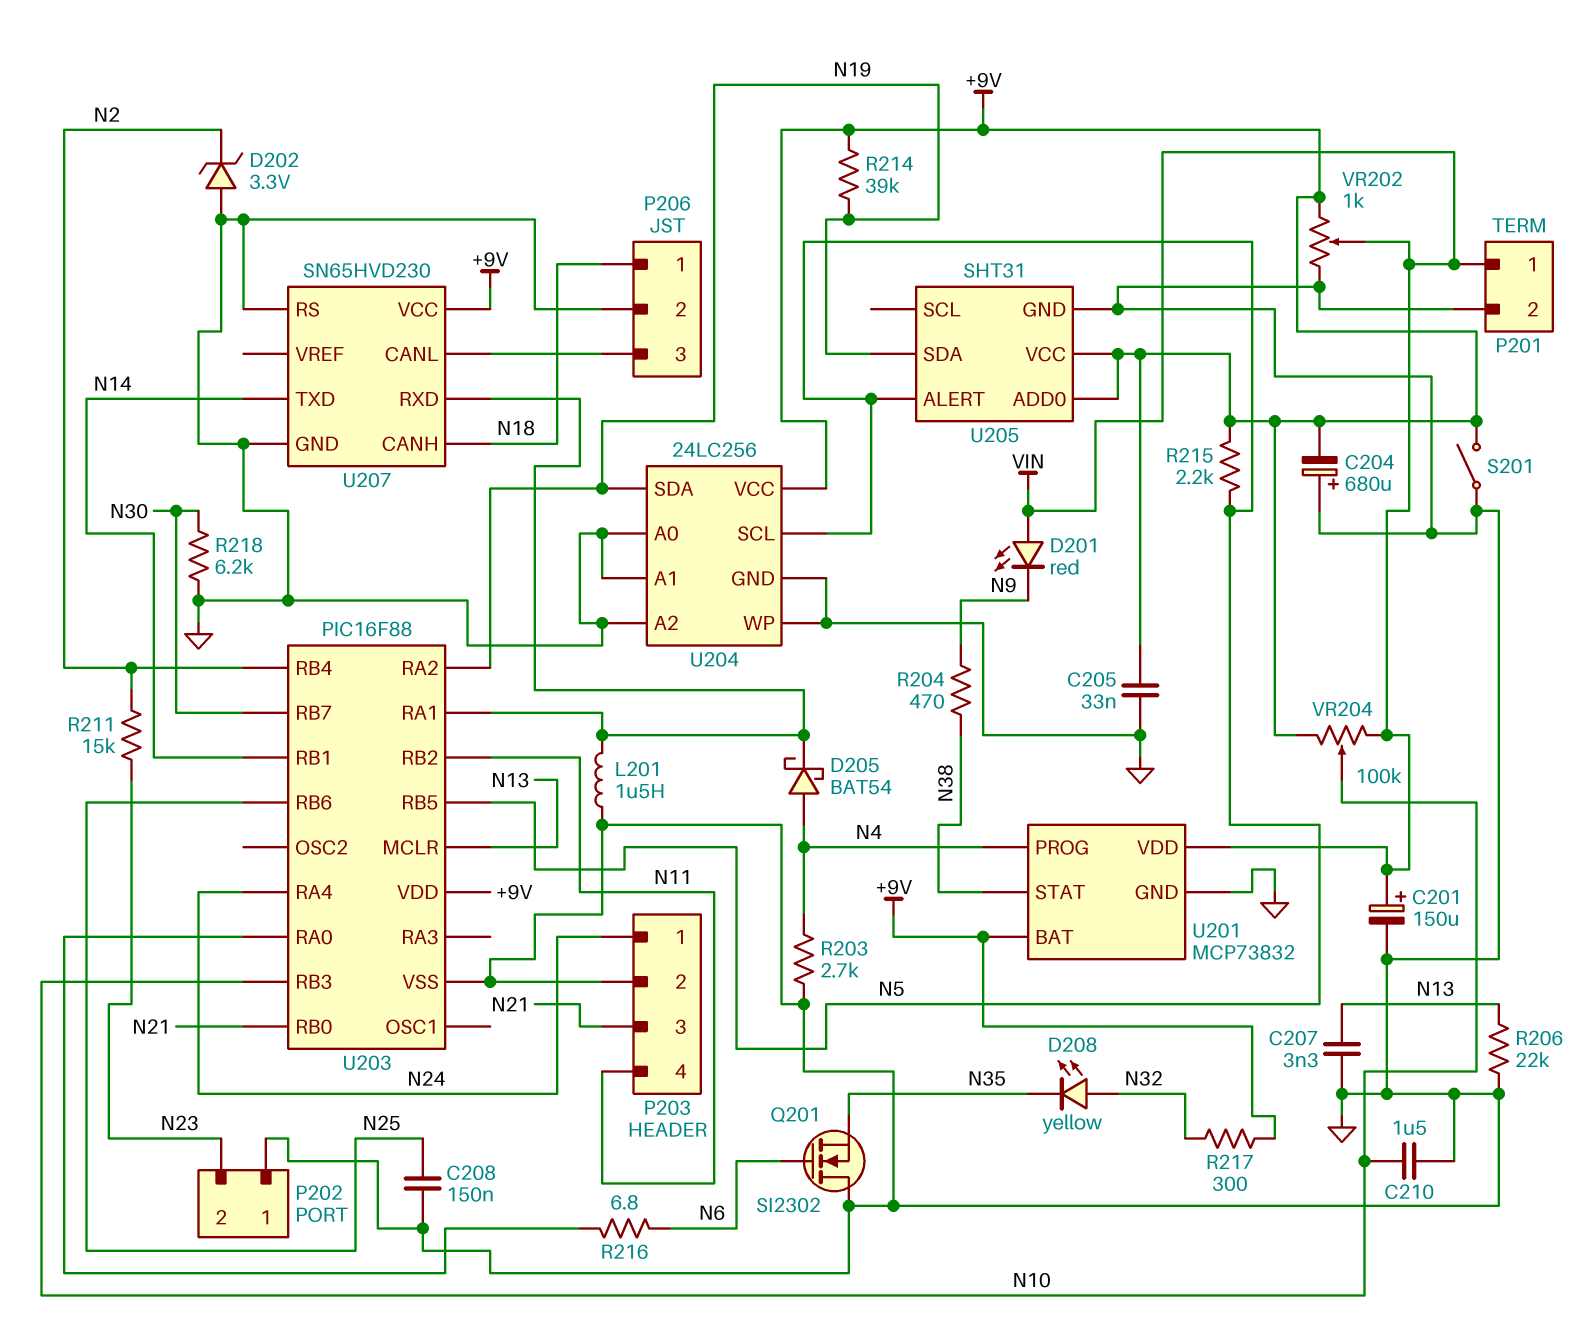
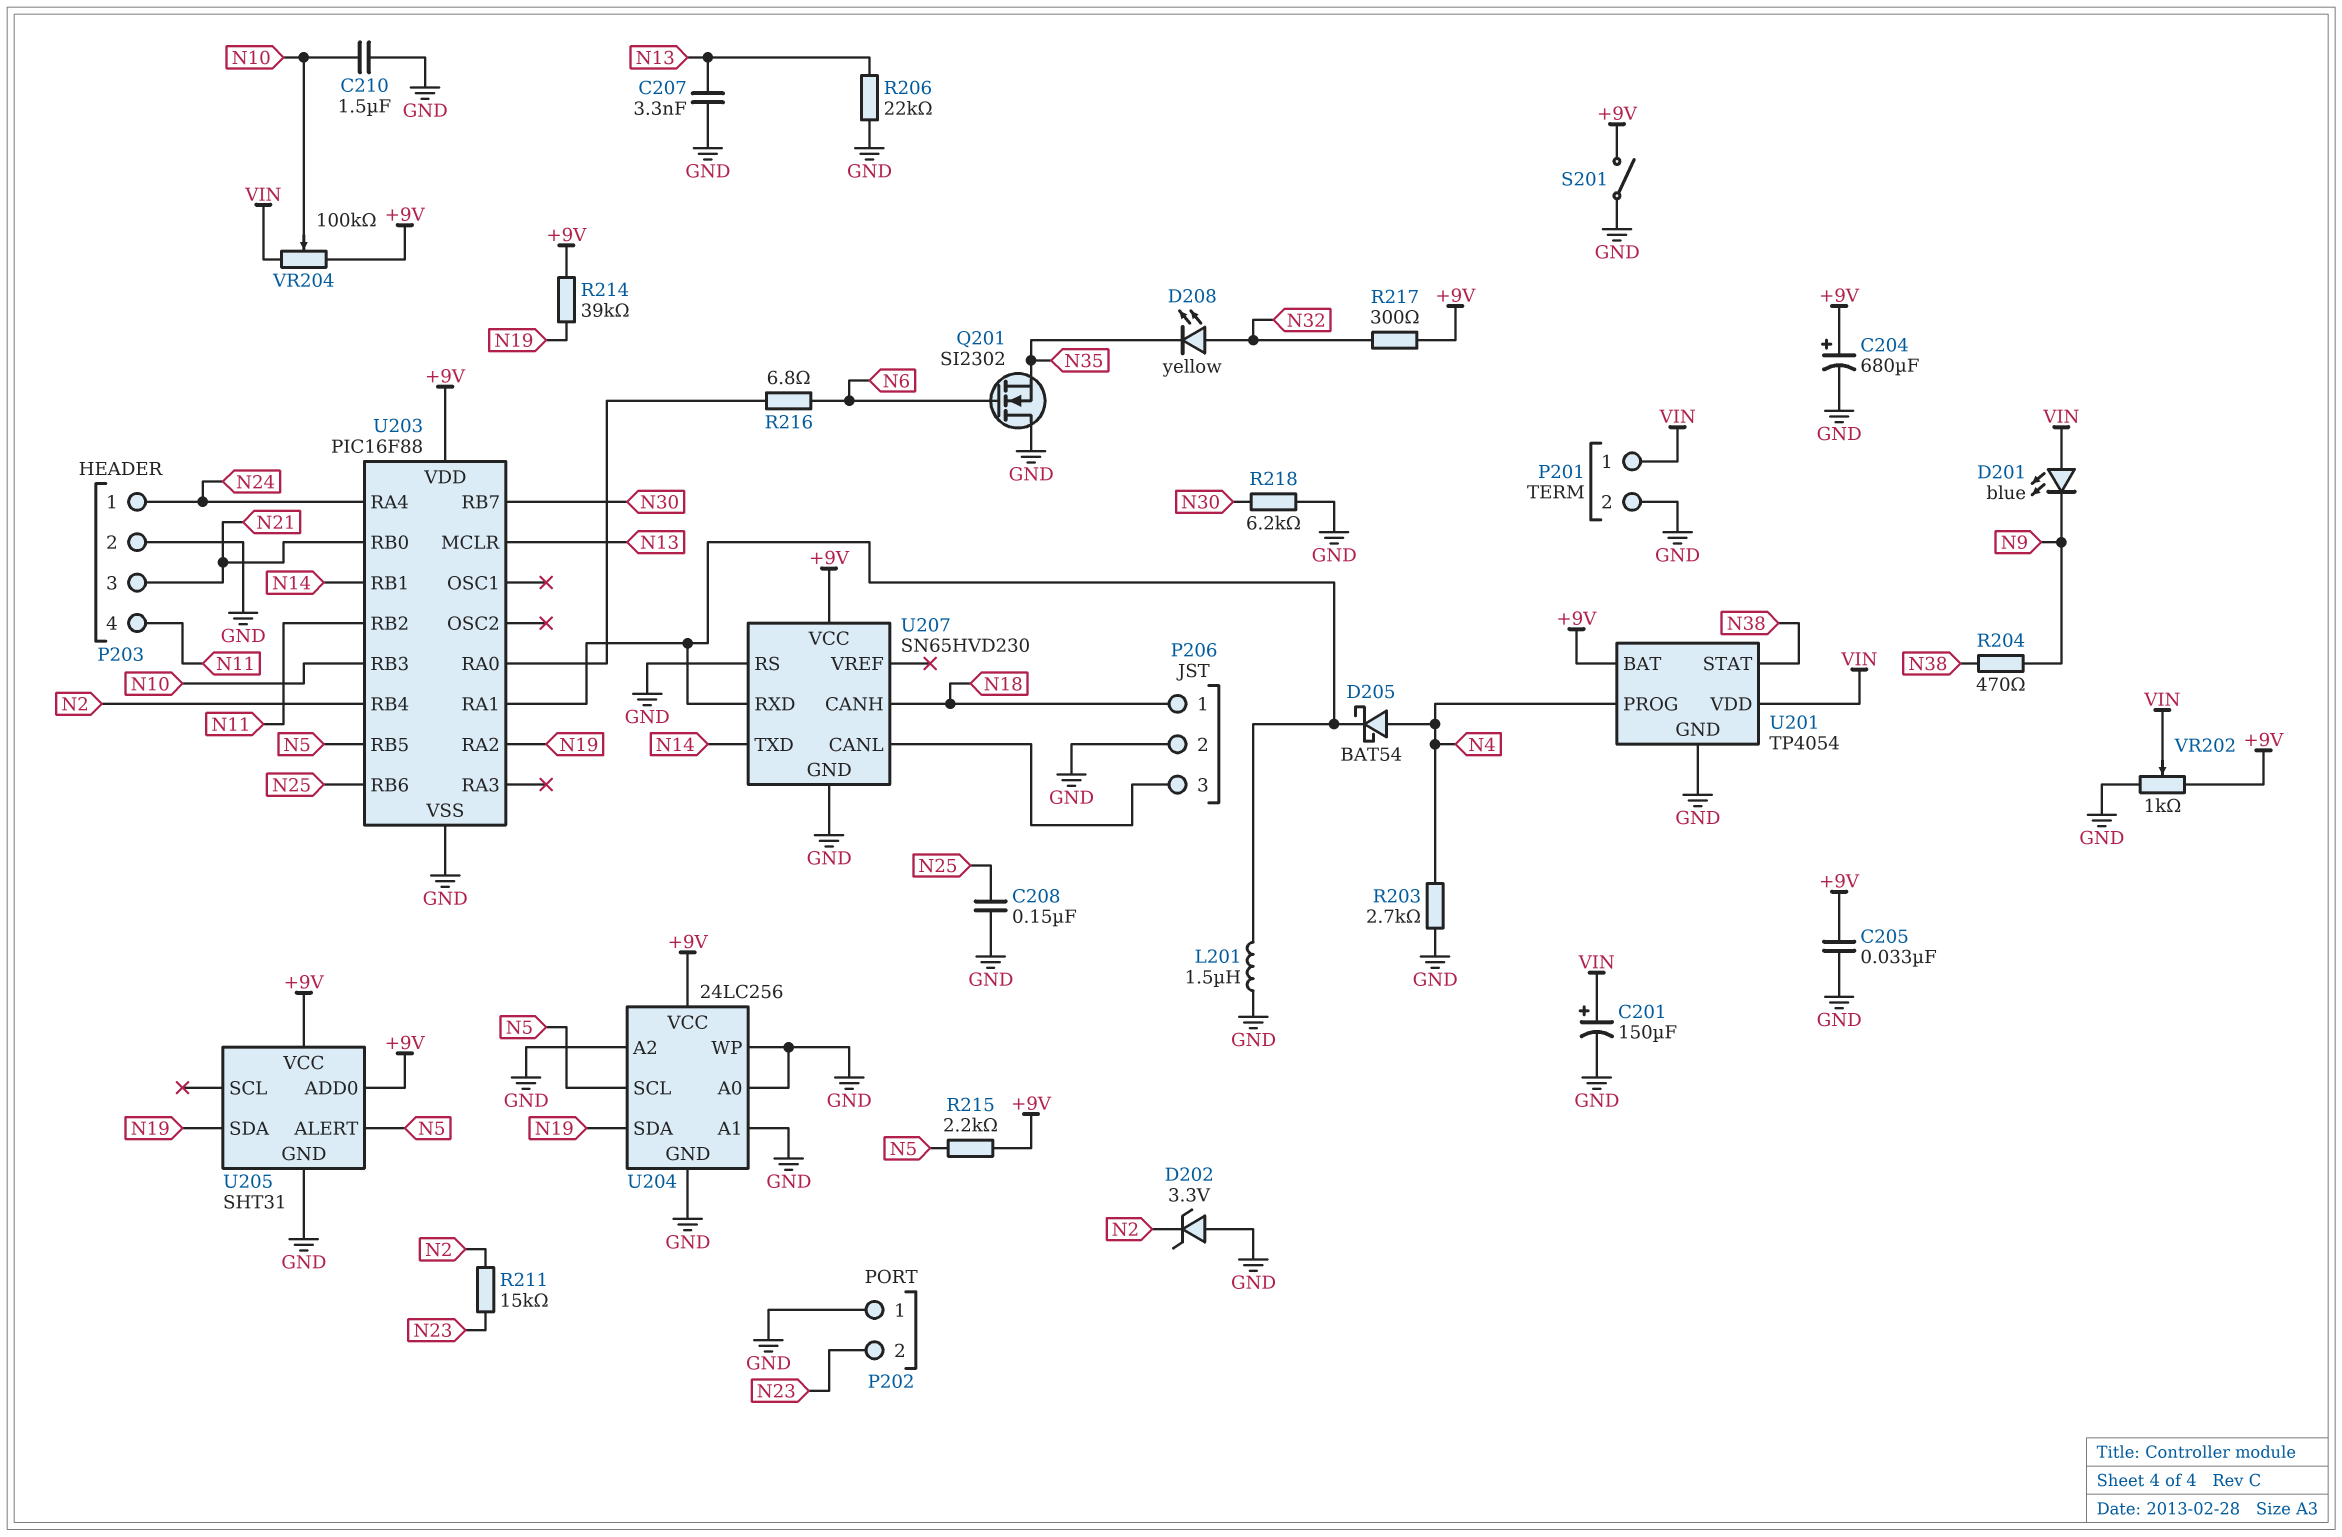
C204: 680uF (plus GND, minus +9V) -> 680uF (plus +9V, minus GND)
D201: LED red (A VIN, K N9) -> LED blue (A VIN, K N9)
U201: MCP73832 -> TP4054

